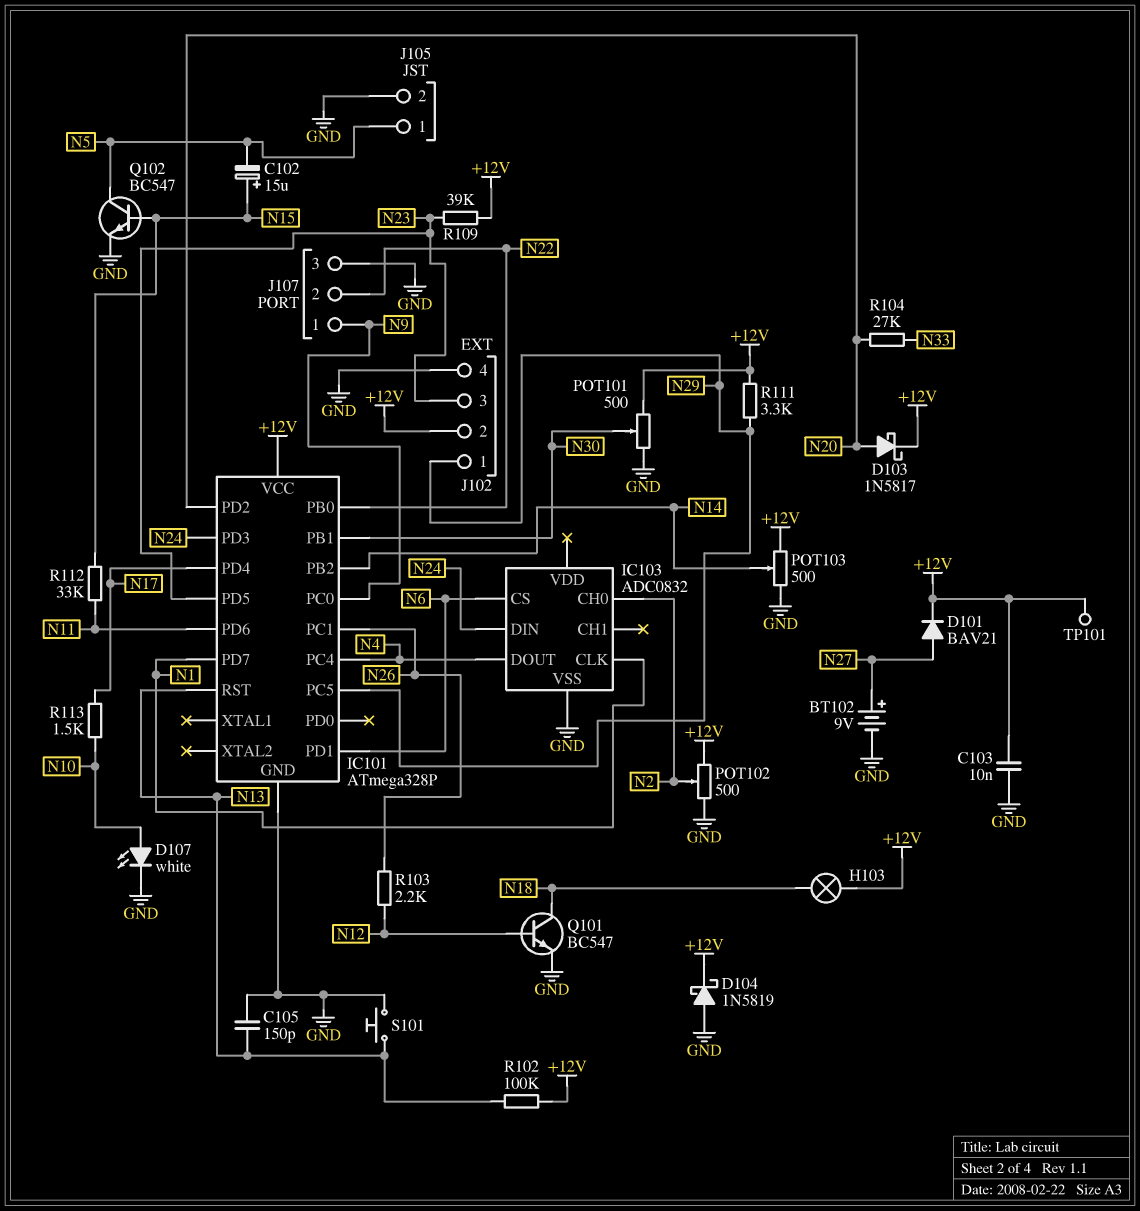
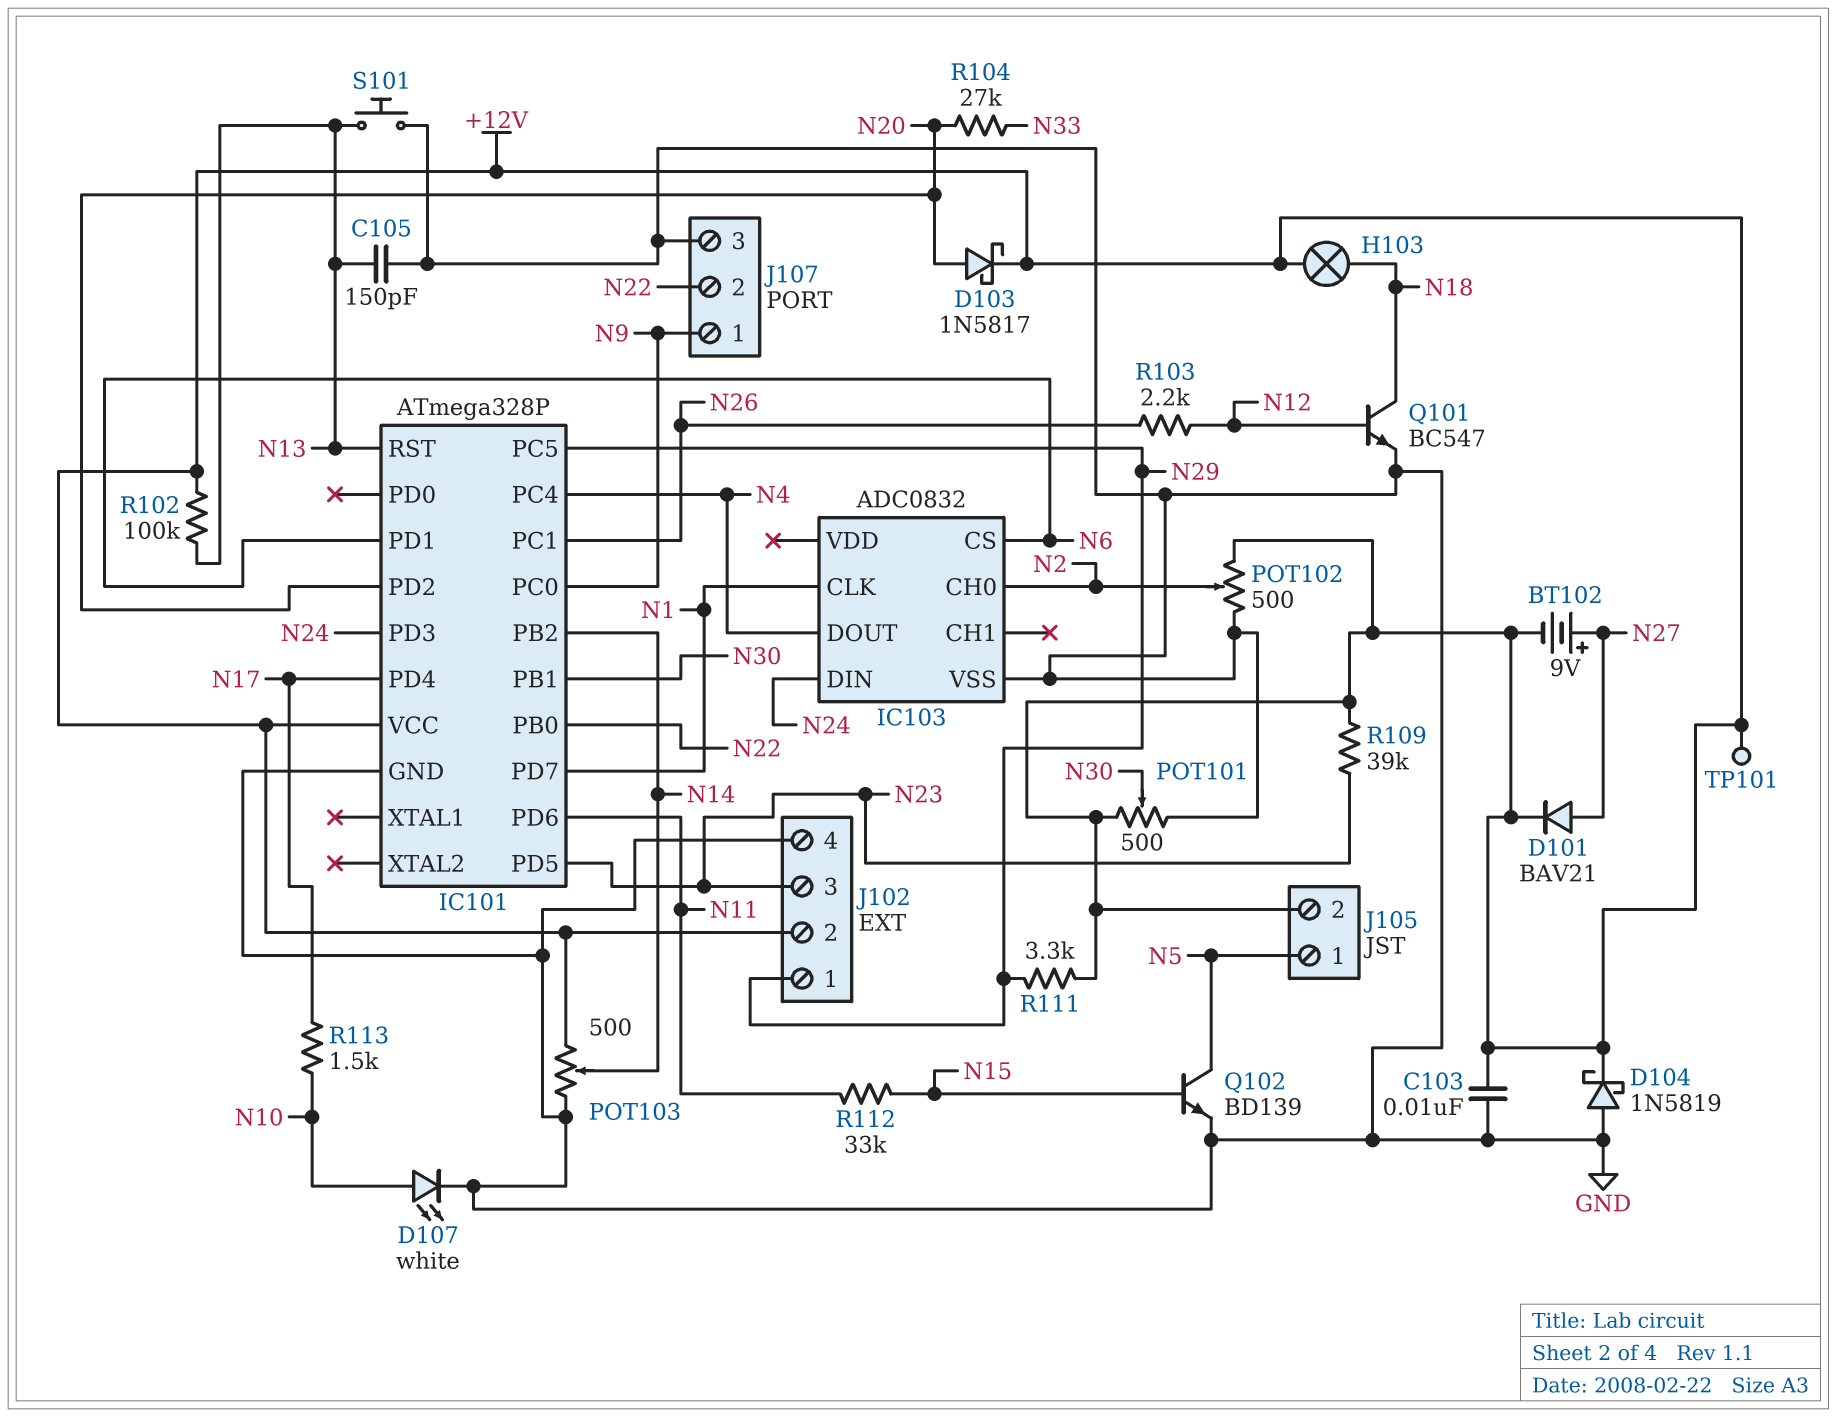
BT102: 9V (plus N27, minus GND) -> 9V (plus N27, minus +12V)
C102: 15uF (plus N15, minus N5) -> none
J105 pin 2: GND -> +12V
Q102: NPN BC547 (B N15, C N5, E GND) -> NPN BD139 (B N15, C N5, E GND)

